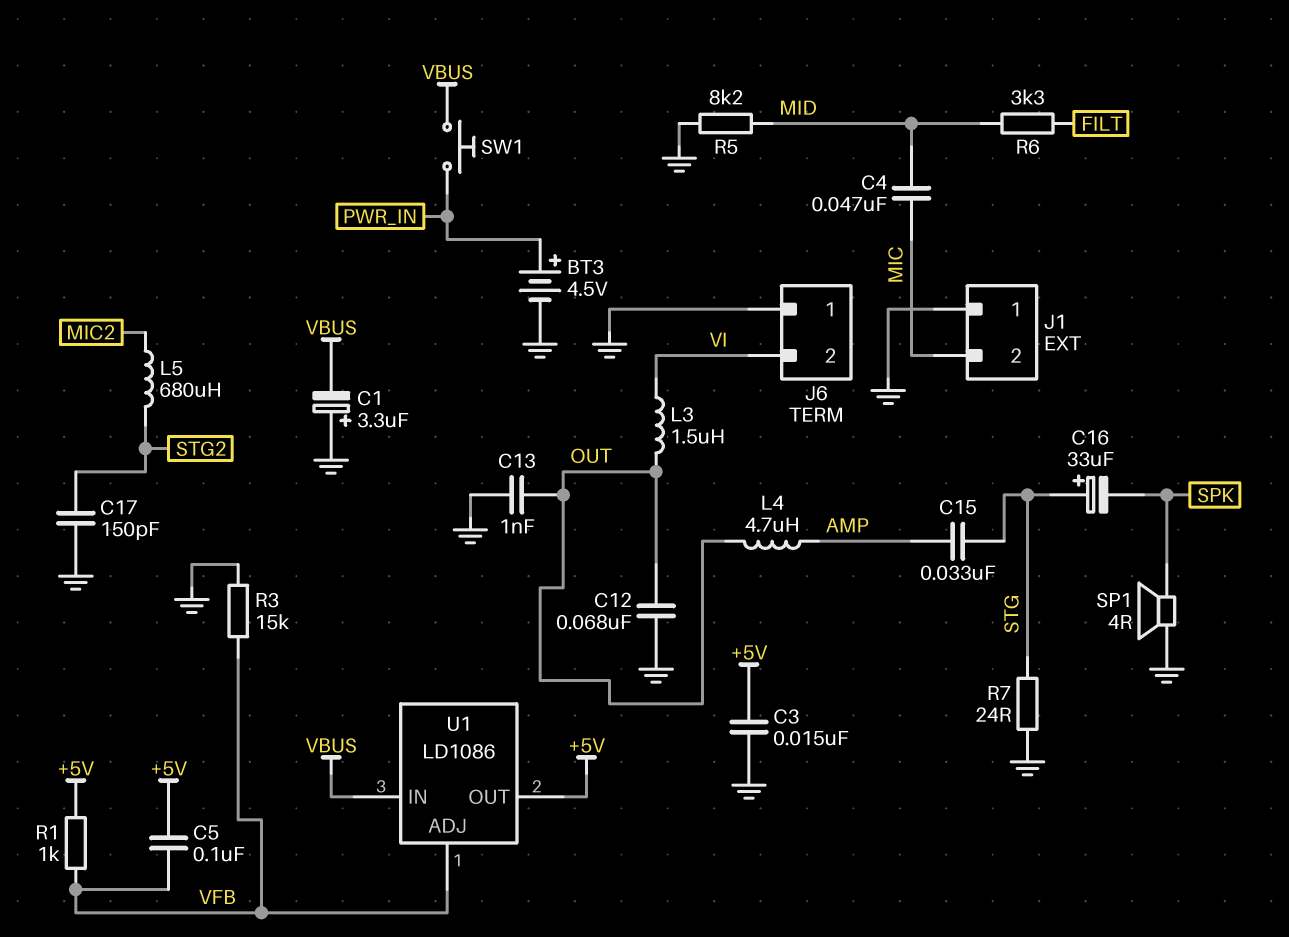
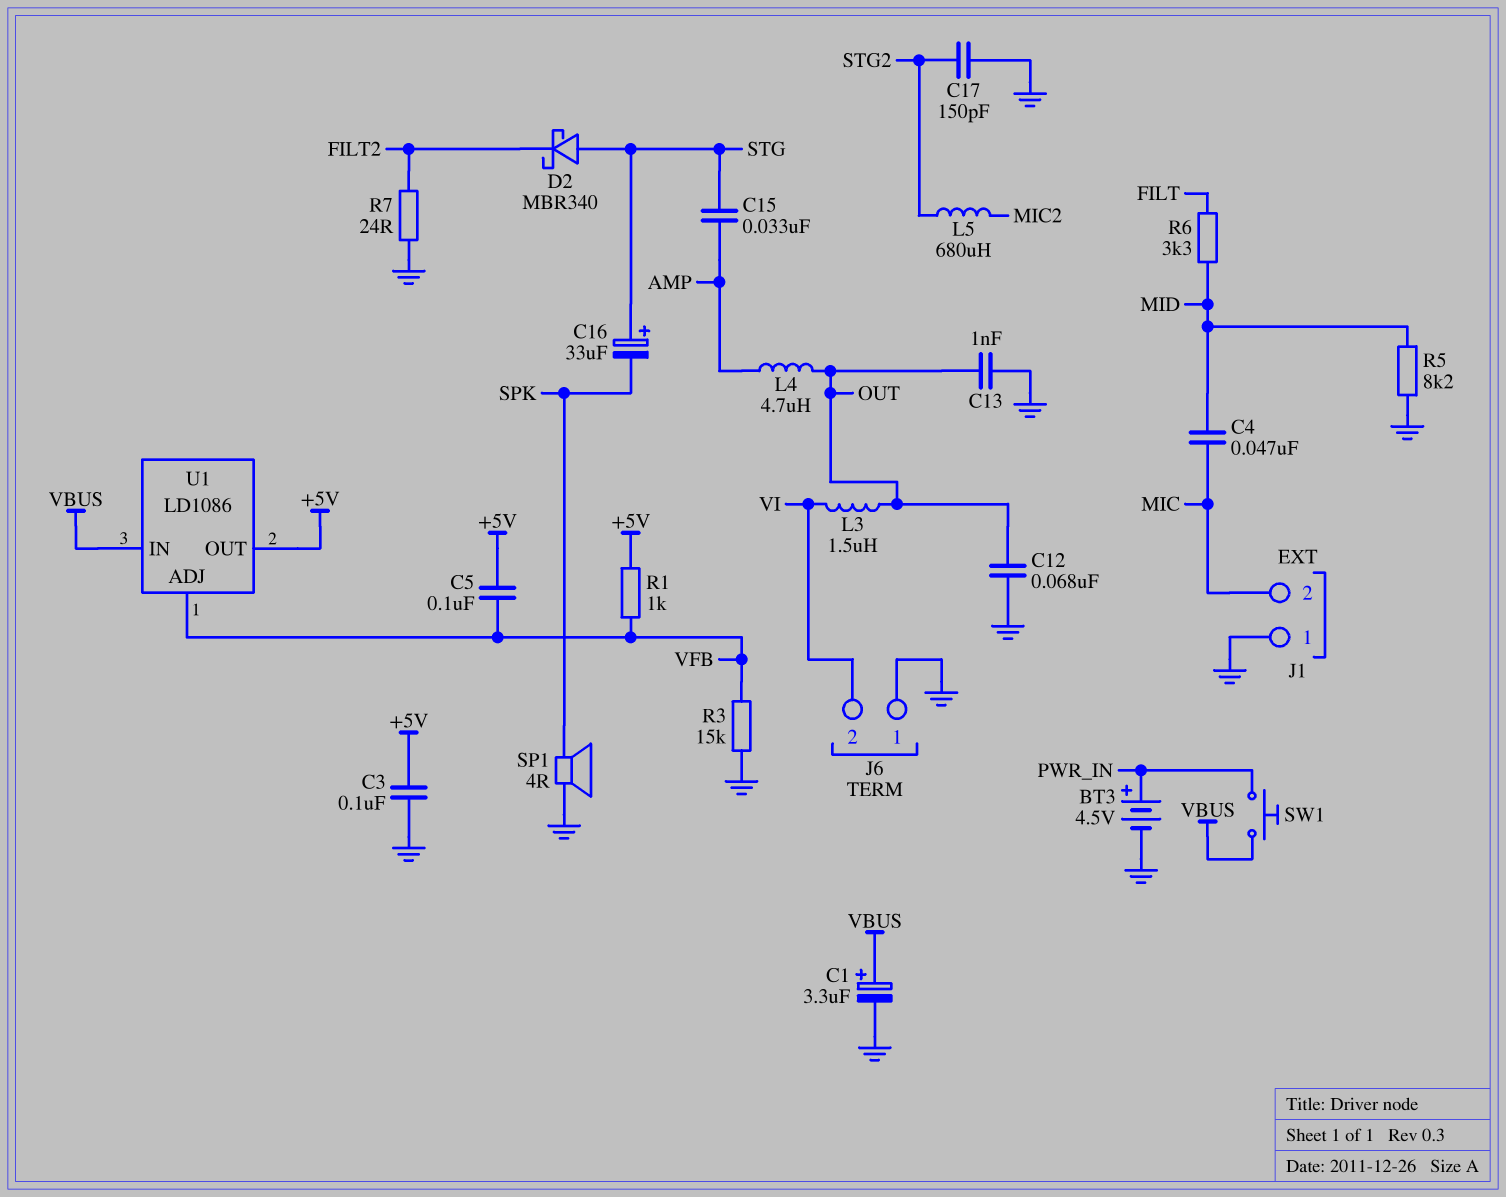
C1: 3.3uF (plus GND, minus VBUS) -> 3.3uF (plus VBUS, minus GND)
C3: 15nF (+5V, GND) -> 100nF (+5V, GND)
D2: none -> schottky MBR340 (A STG, K FILT2)
R7: 24 (GND, STG) -> 24 (FILT2, GND)

